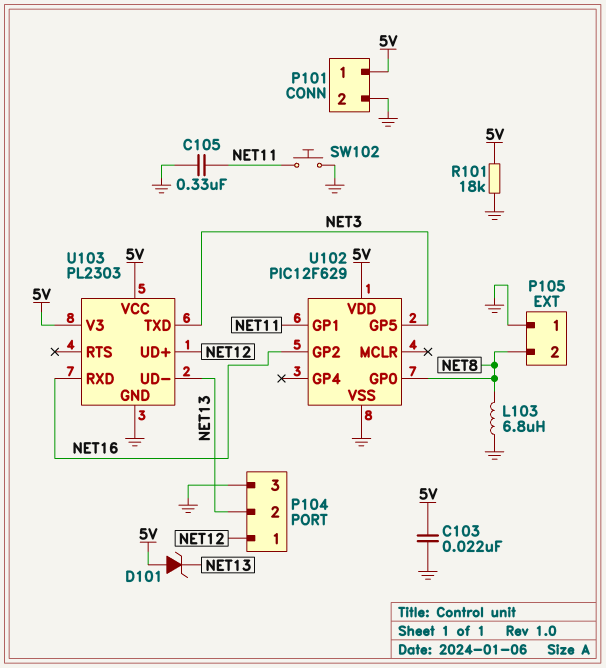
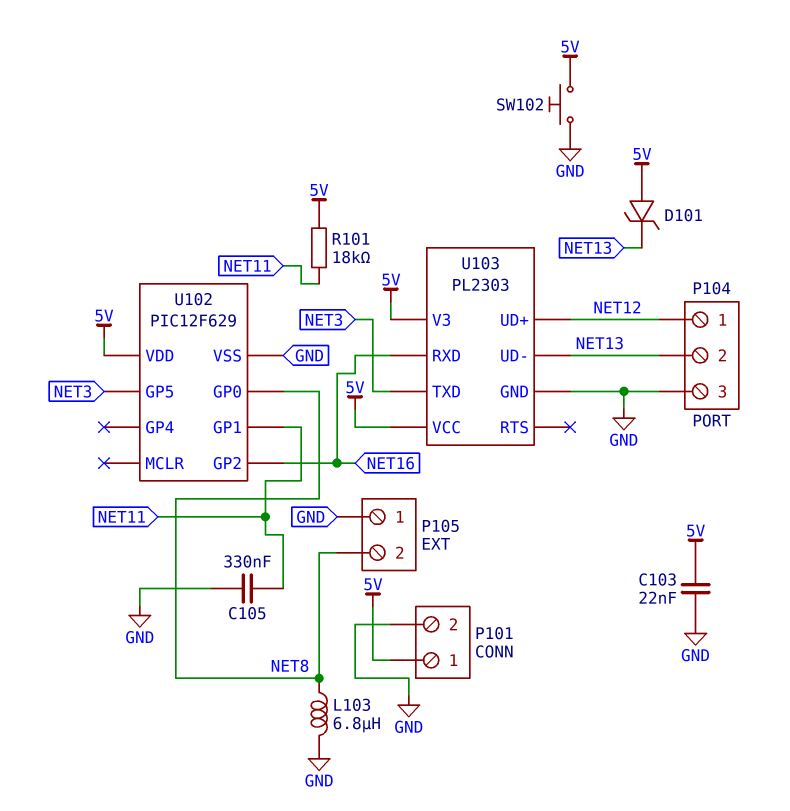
R101: 18k (5V, GND) -> 18k (5V, NET11)
SW102: button (GND, NET11) -> button (5V, GND)

